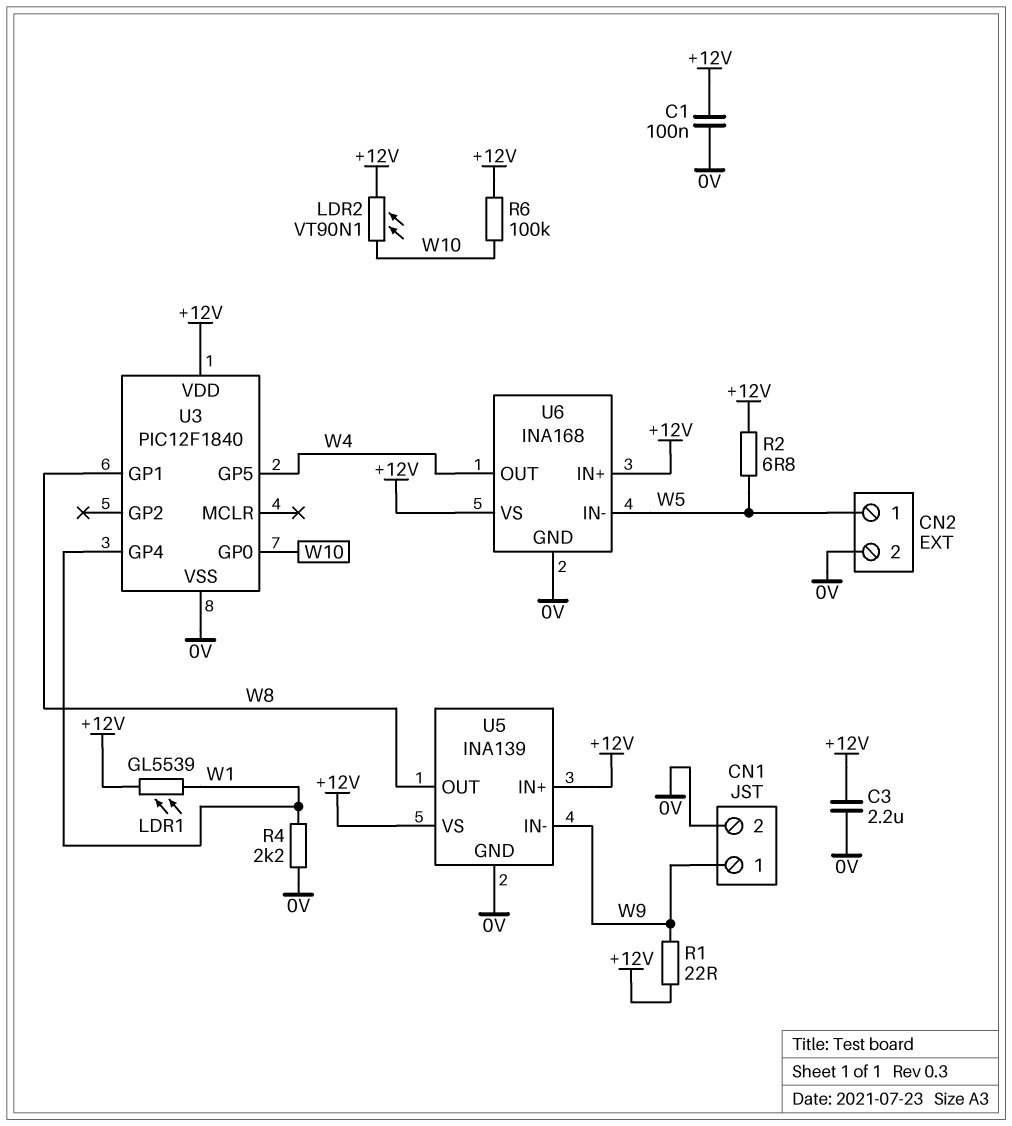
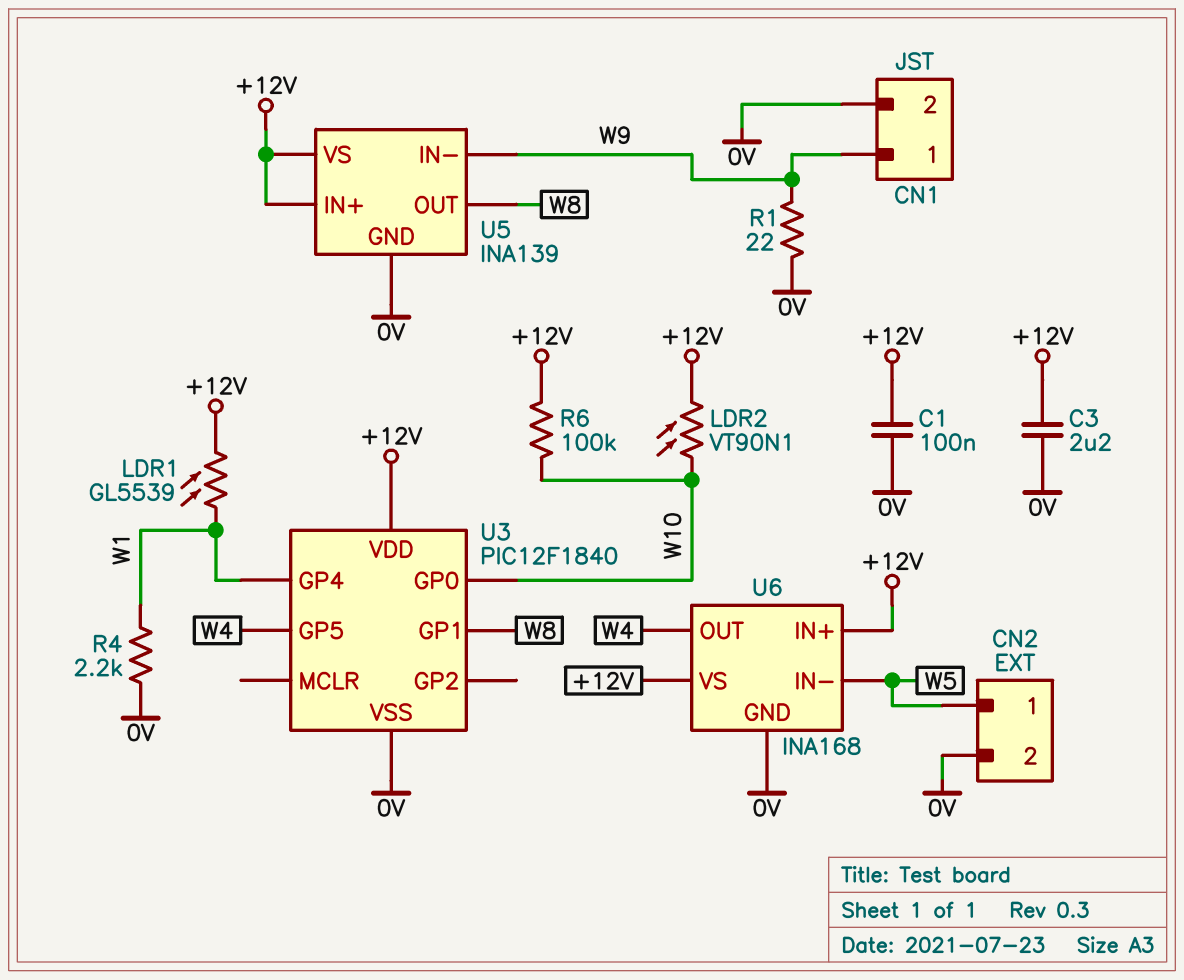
R1: 22 (+12V, W9) -> 22 (0V, W9)
R2: 6.8 (+12V, W5) -> none

